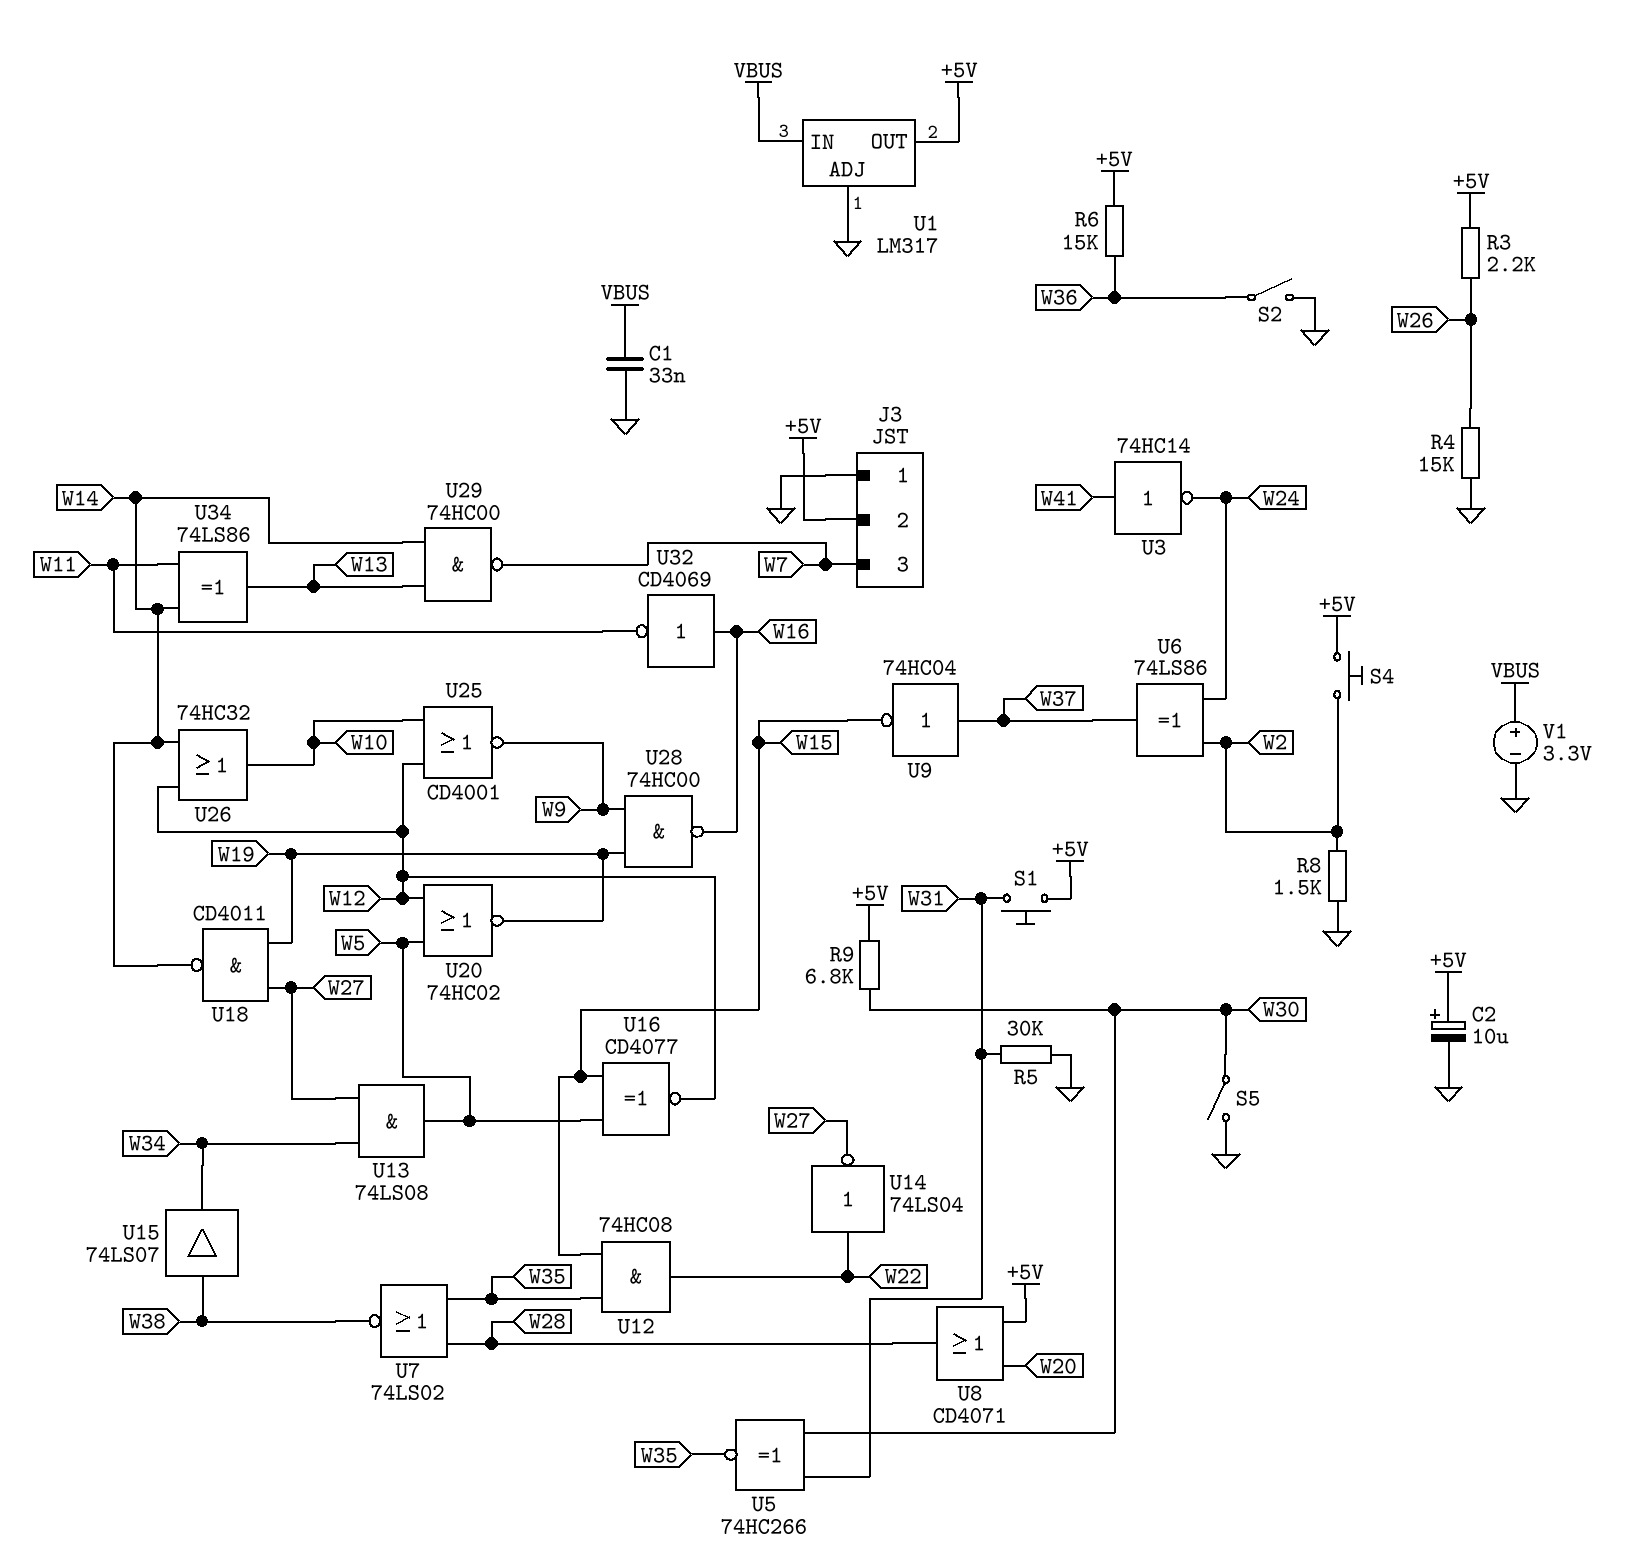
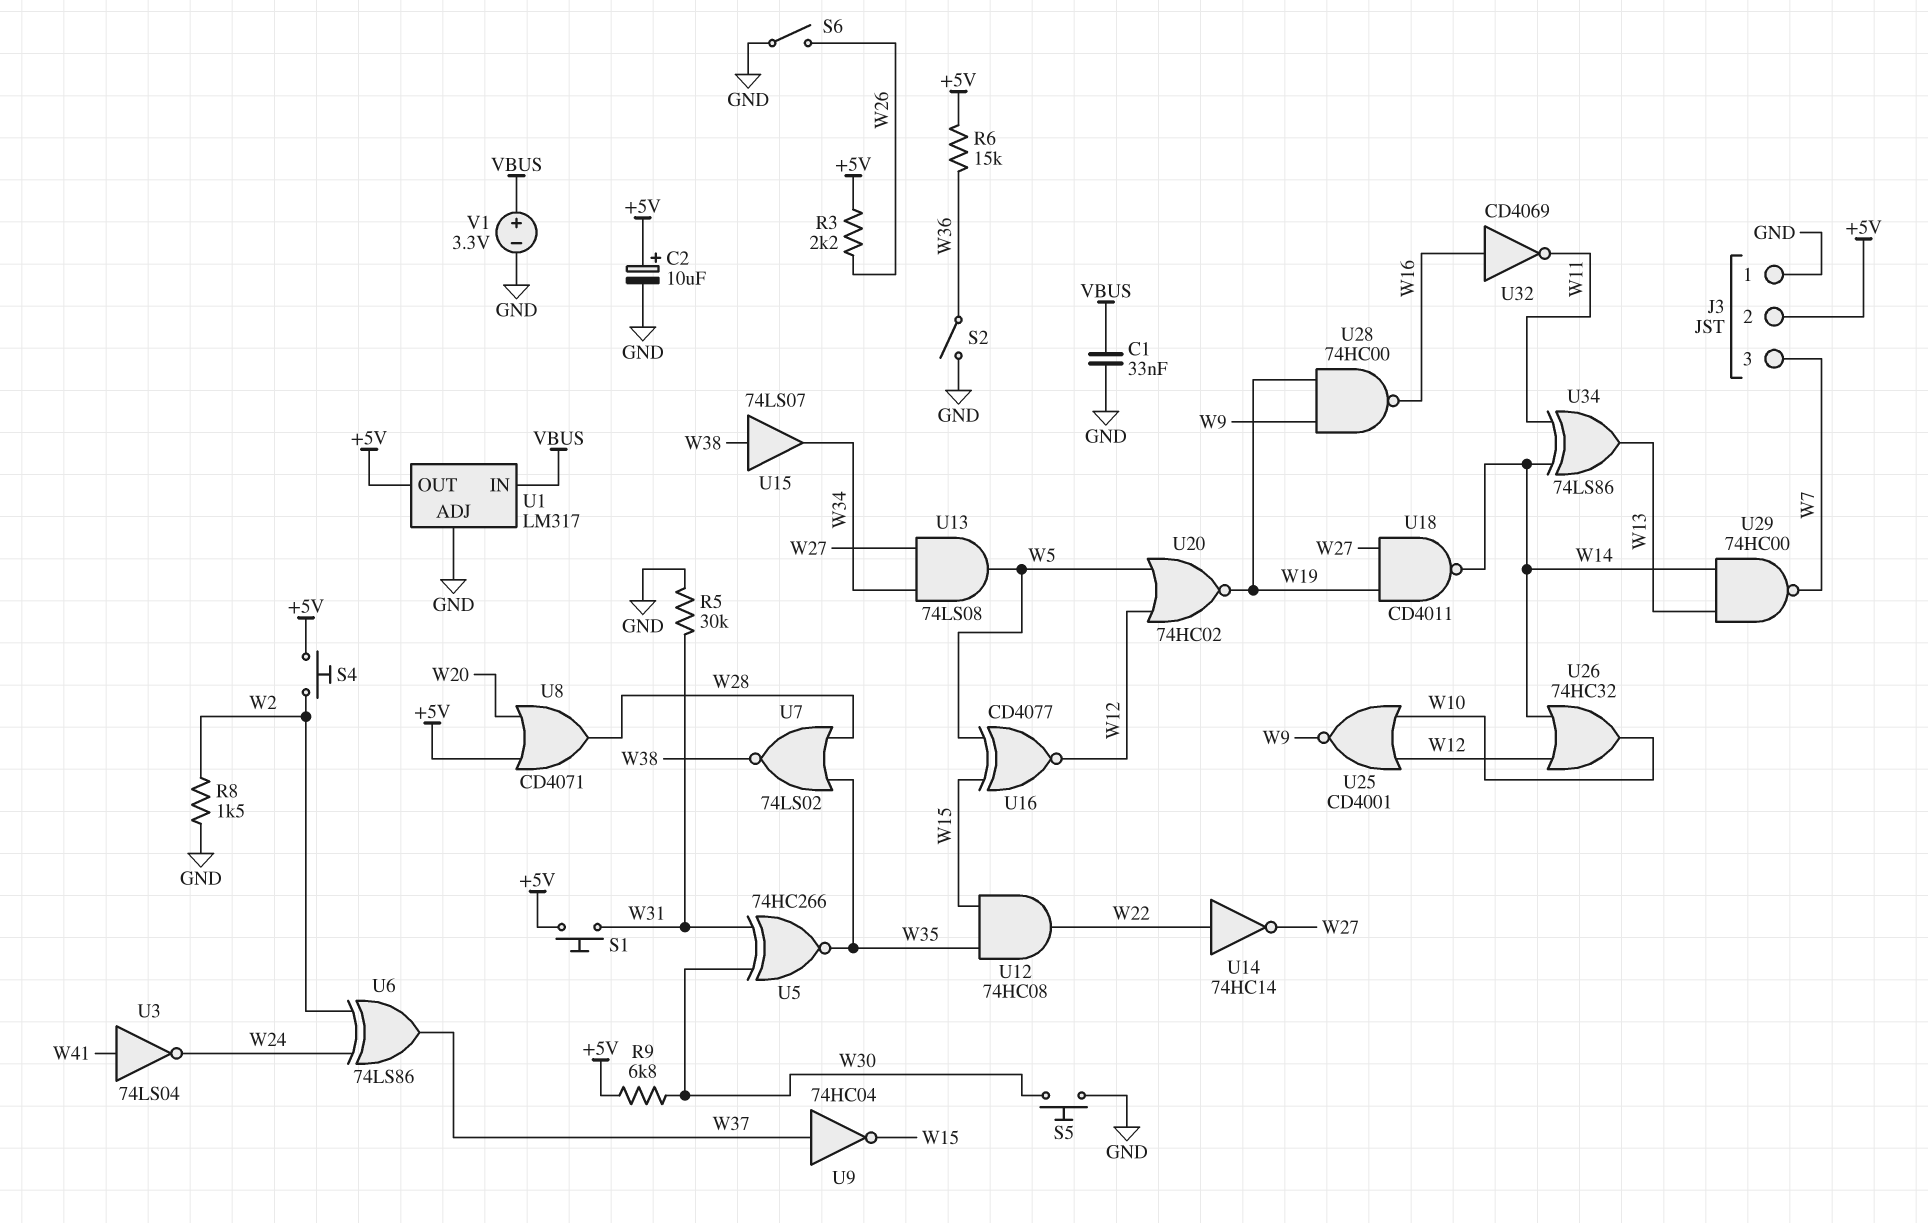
R4: 15k (GND, W26) -> none
S5: switch (GND, W30) -> button (GND, W30)
S6: none -> switch (GND, W26)
U3: NOT 74HC14 (in W41, out W24) -> NOT 74LS04 (in W41, out W24)
U14: NOT 74LS04 (in W22, out W27) -> NOT 74HC14 (in W22, out W27)

